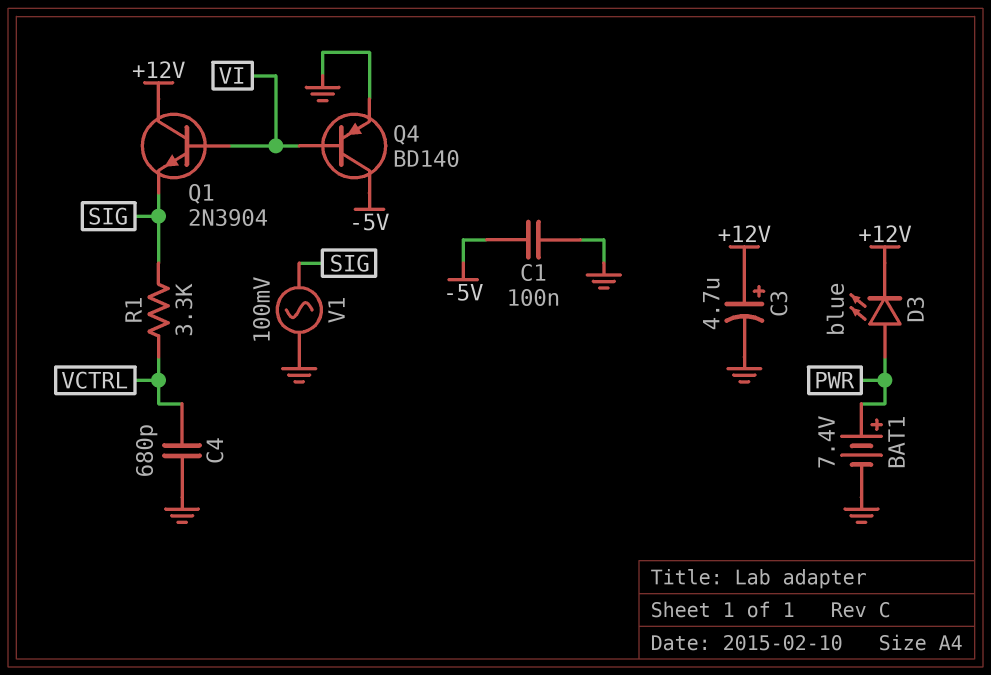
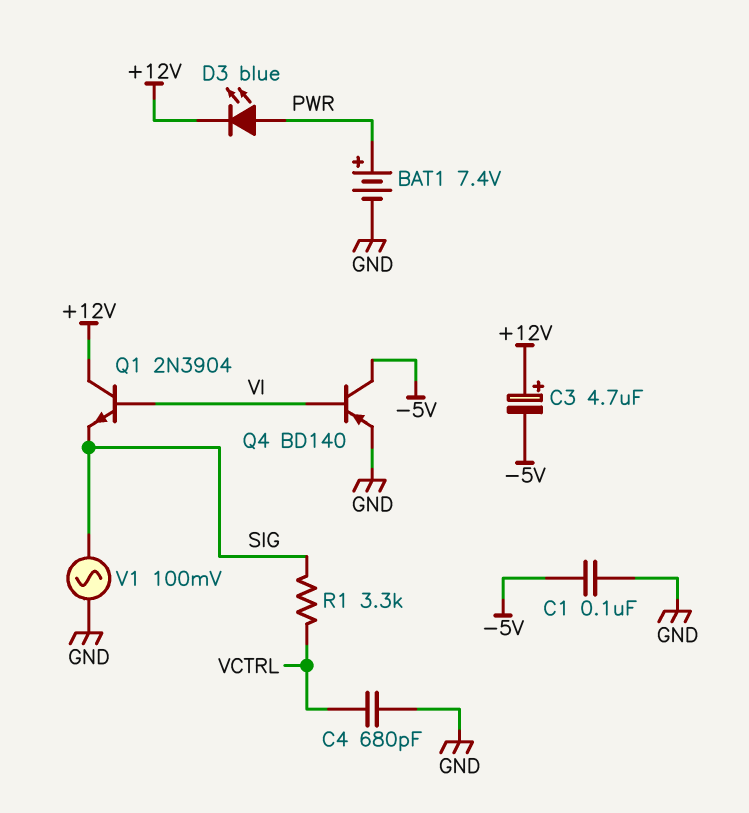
C3: 4.7uF (plus +12V, minus GND) -> 4.7uF (plus +12V, minus -5V)

